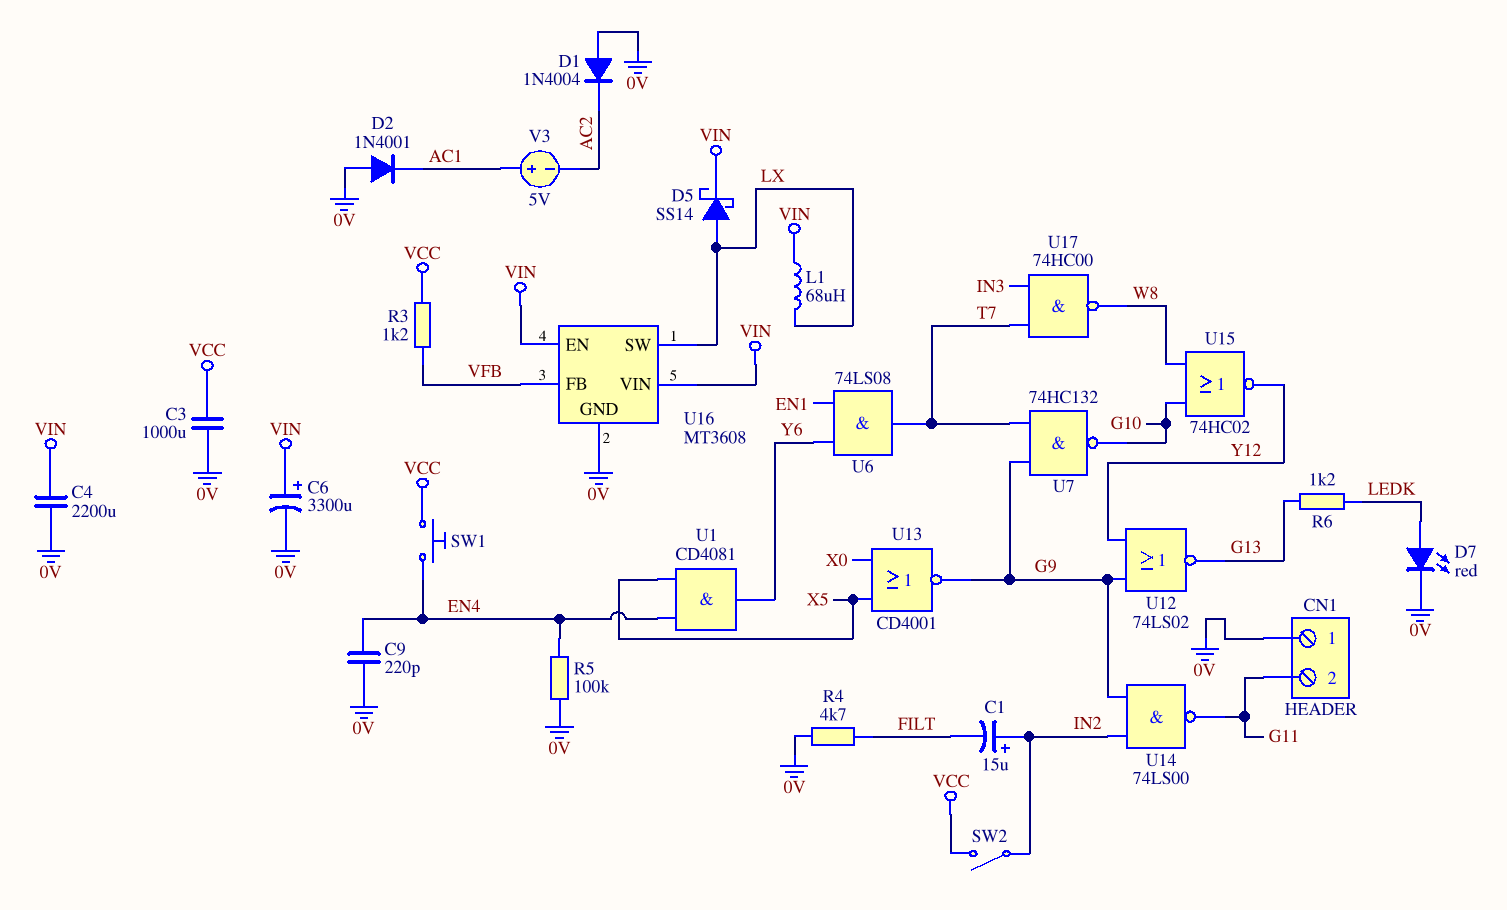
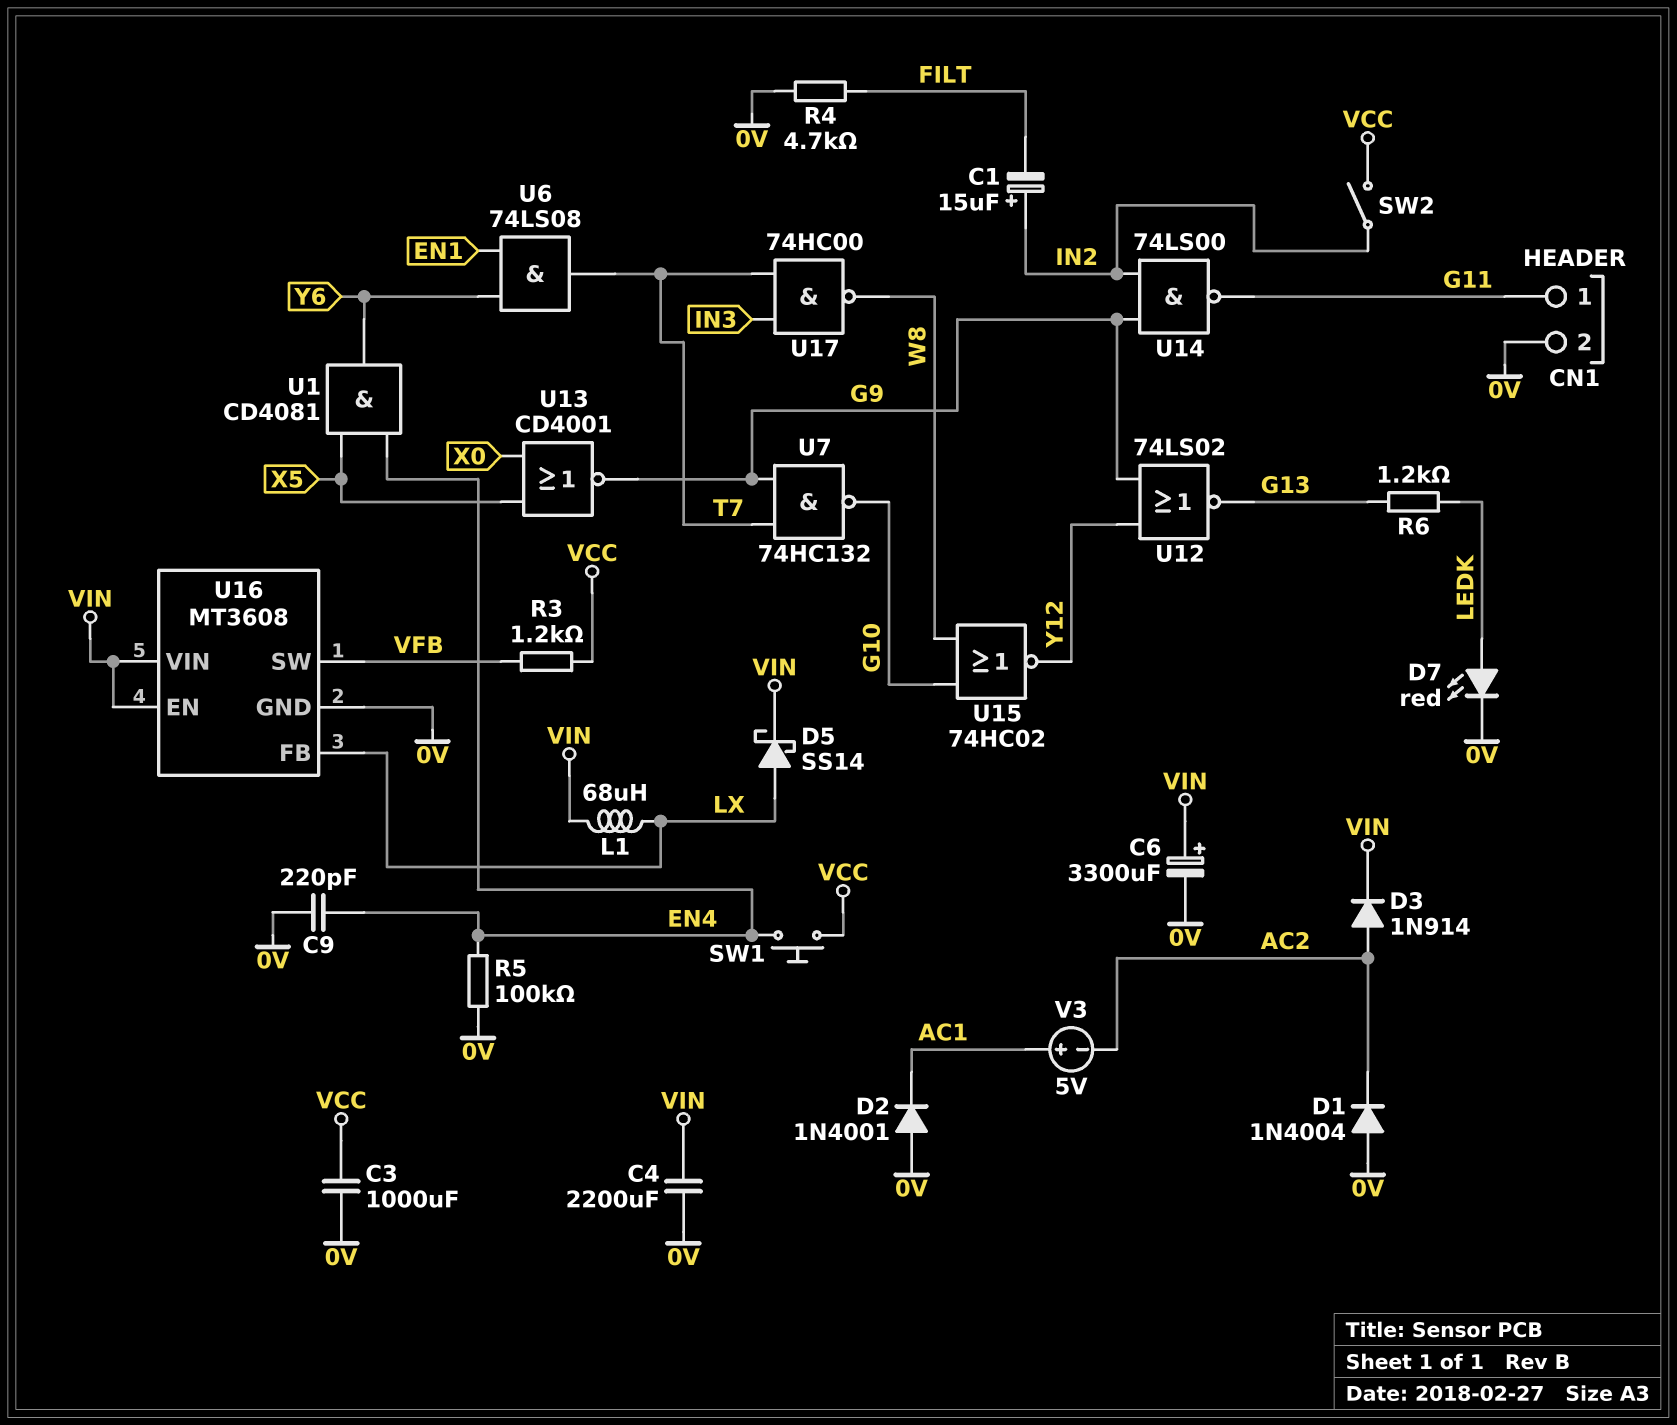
CN1 pin 1: 0V -> G11
CN1 pin 2: G11 -> 0V
D3: none -> diode 1N914 (A AC2, K VIN)
U16 pin FB: VFB -> LX
U16 pin SW: LX -> VFB

